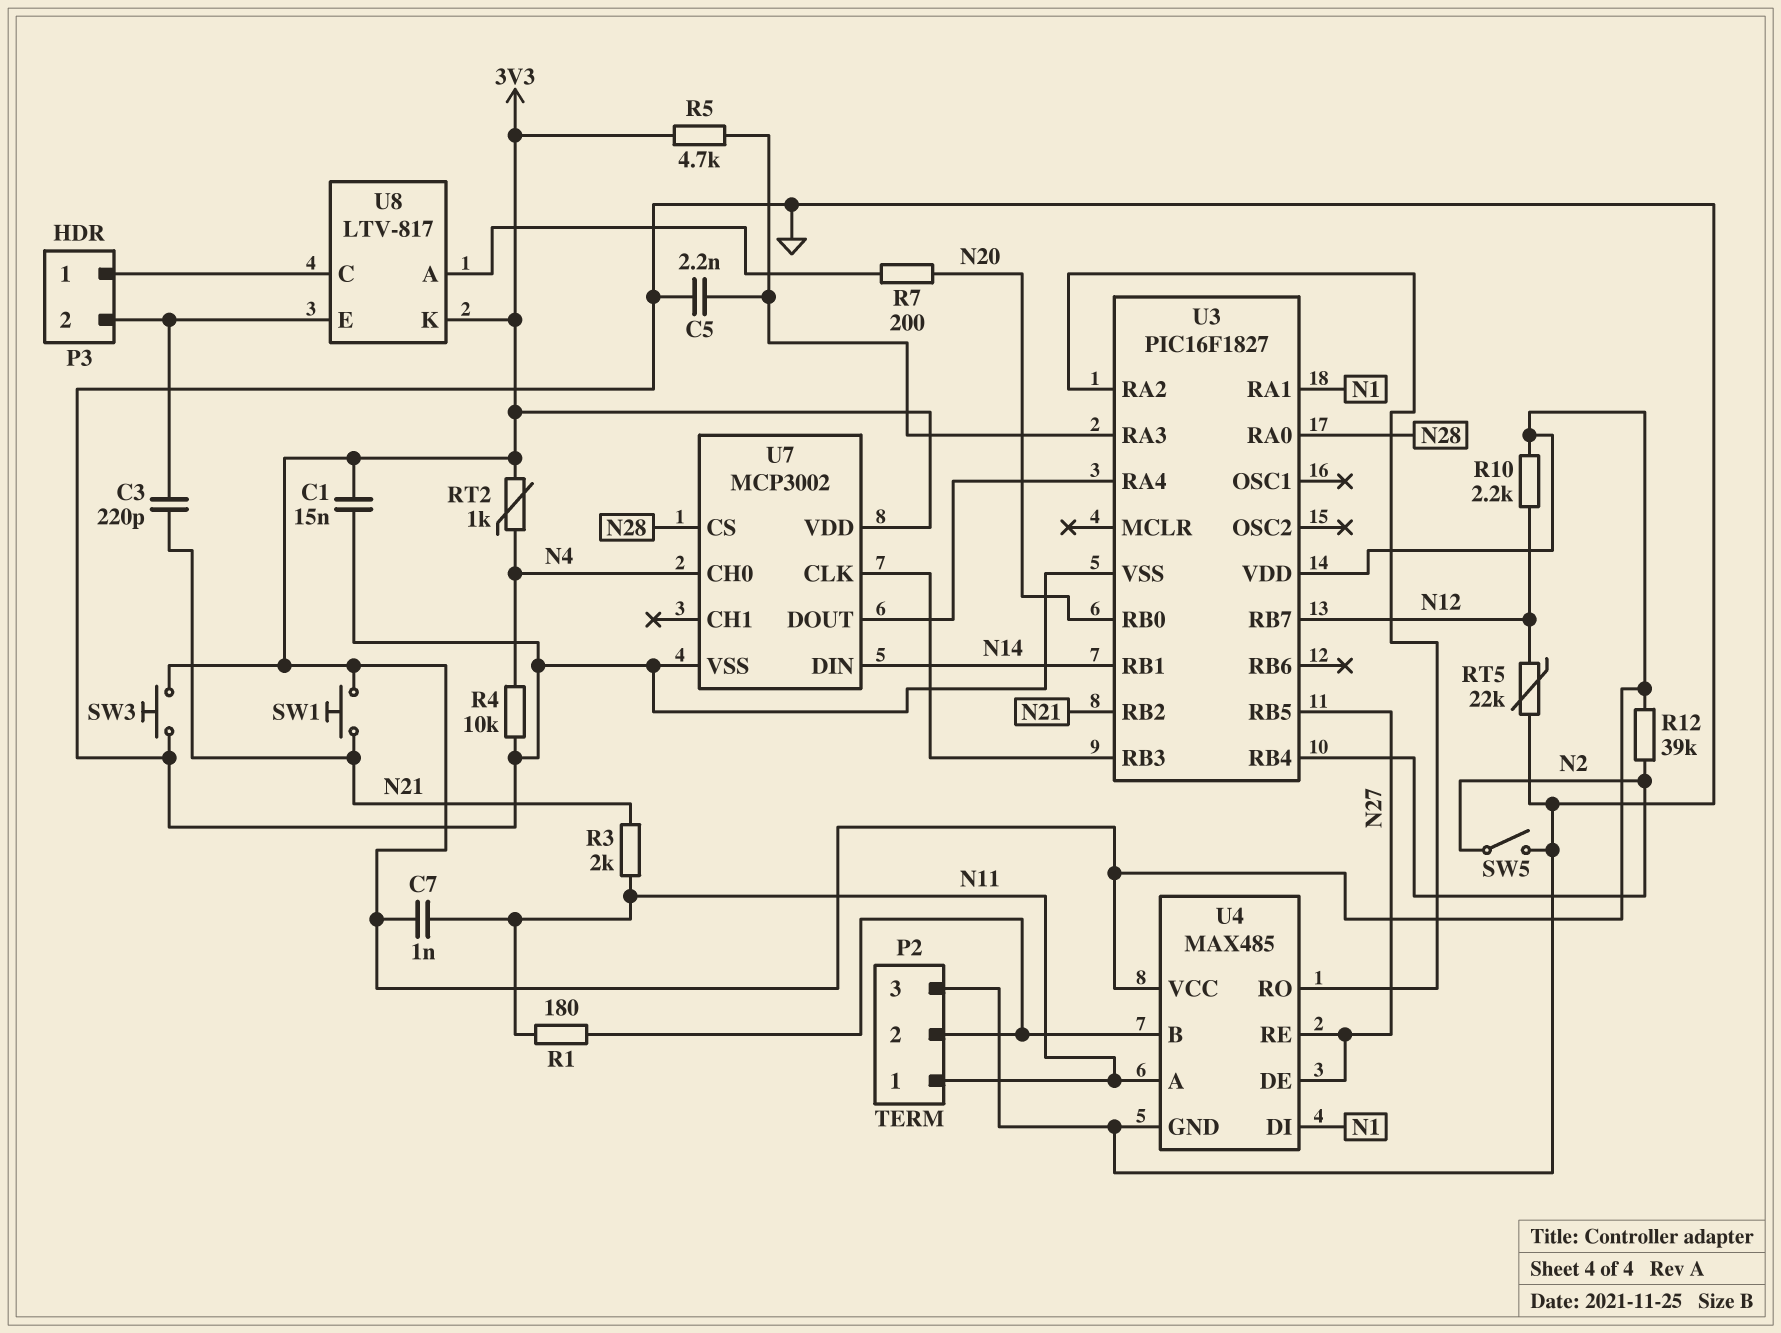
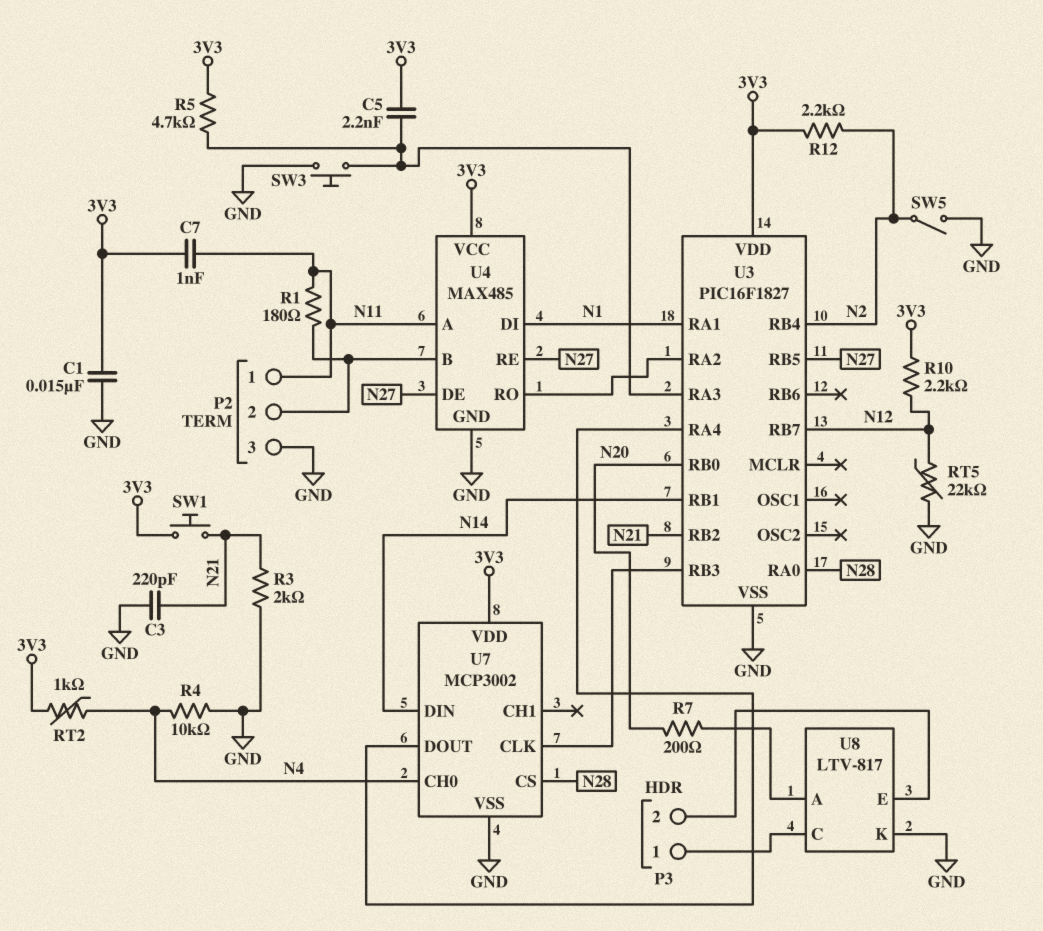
C3: 220pF (N21, P3/2) -> 220pF (GND, N21)
C5: 2.2nF (GND, U3/RA3) -> 2.2nF (3V3, U3/RA3)
R3: 2k (N11, N21) -> 2k (GND, N21)
R12: 39k (3V3, N2) -> 2.2k (3V3, N2)
SW3: button (3V3, GND) -> button (GND, U3/RA3)
U8 pin K: 3V3 -> GND

